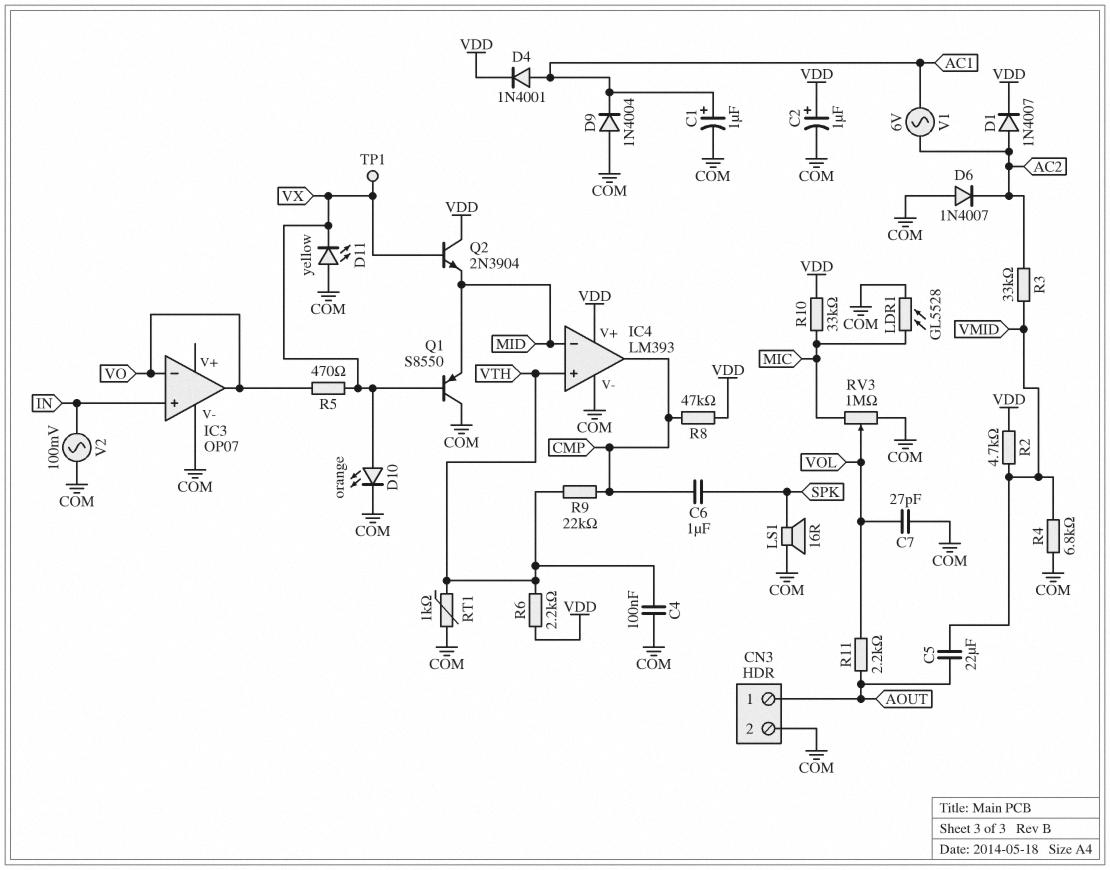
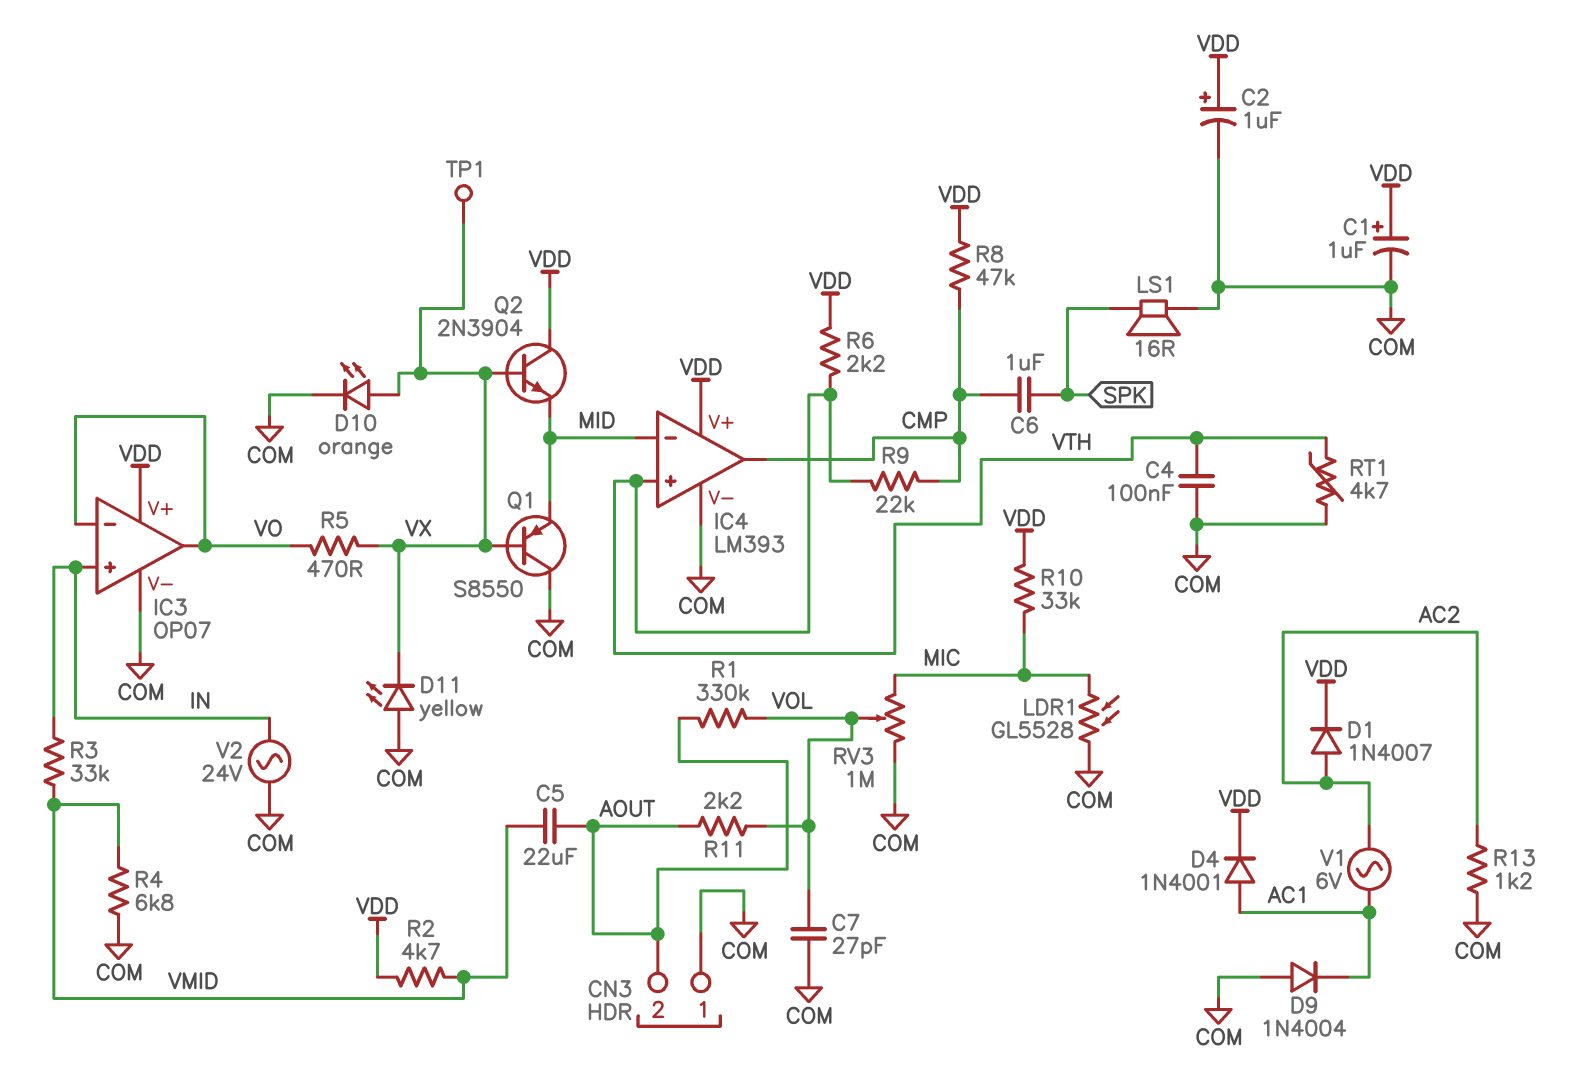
C1: 1uF (plus AC1, minus COM) -> 1uF (plus VDD, minus COM)
CN3 pin 1: AOUT -> COM
CN3 pin 2: COM -> AOUT
D6: diode 1N4007 (A COM, K AC2) -> none
IC3 pin V+: none -> VDD
R1: none -> 330k (AOUT, VOL)
R3: 33k (AC2, VMID) -> 33k (IN, VMID)
R13: none -> 1.2k (AC2, COM)
RT1: 1k (COM, VTH) -> 4.7k (COM, VTH)
V2: AC 100mV (COM, IN) -> AC 24V (COM, IN)

